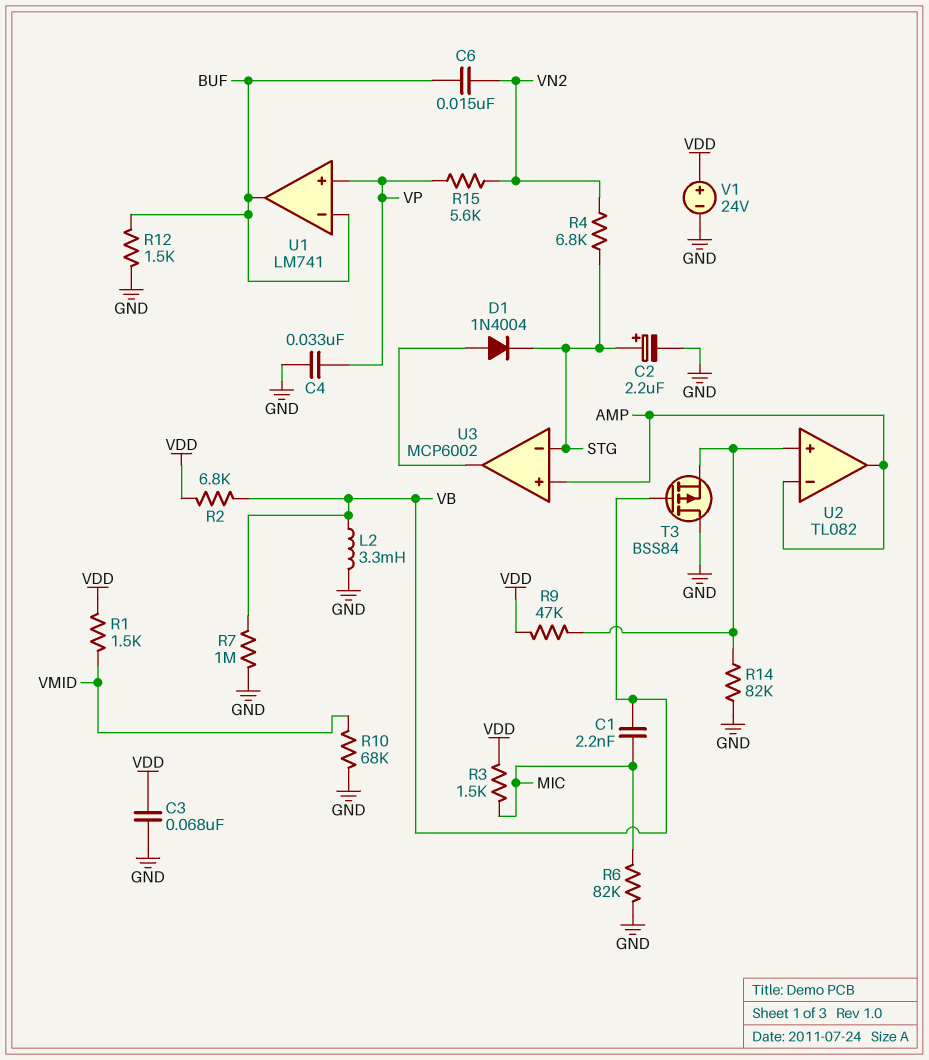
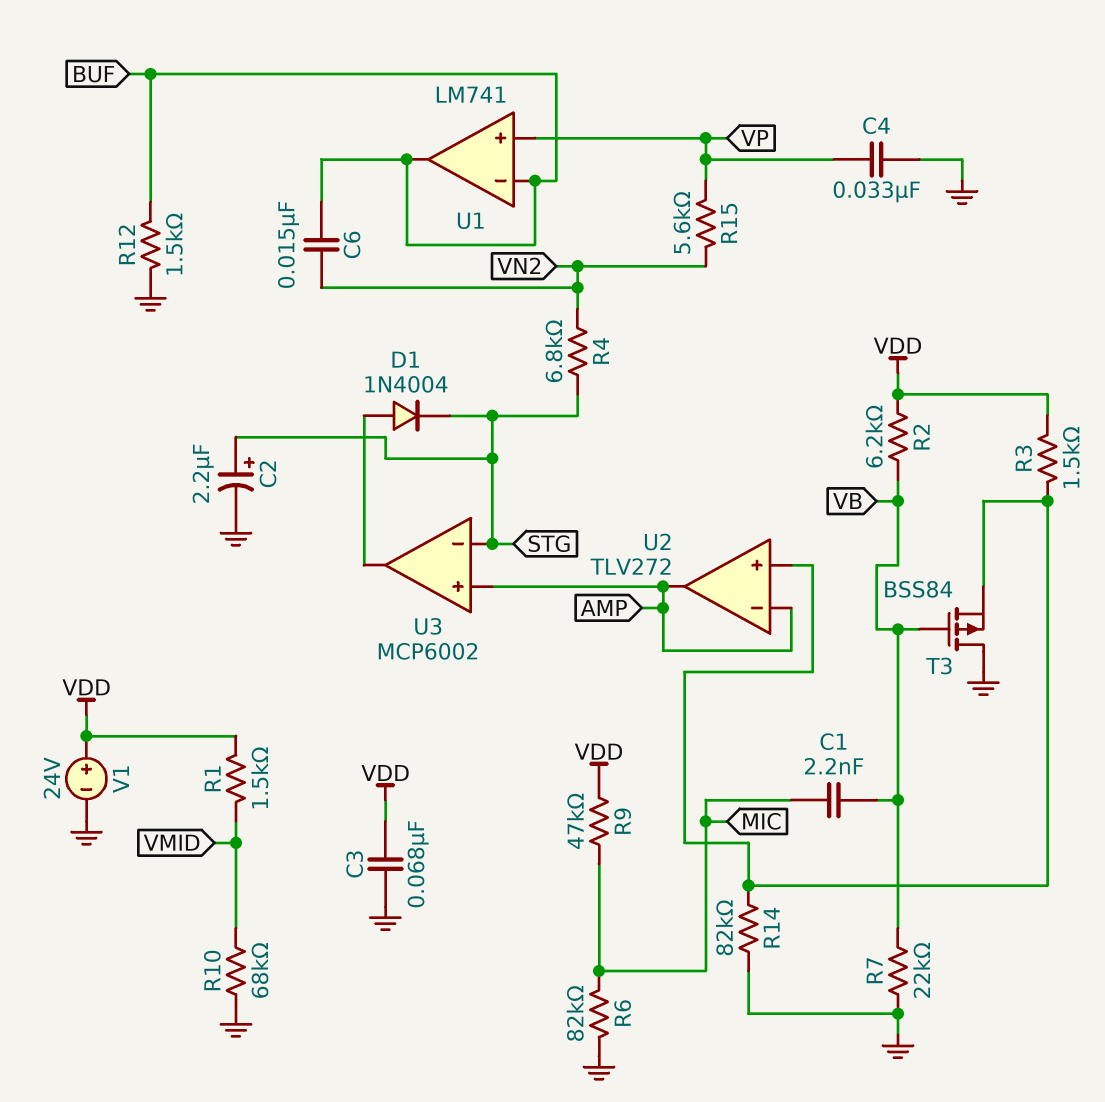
L2: 3.3mH (GND, VB) -> none
R2: 6.8k (VB, VDD) -> 6.2k (VB, VDD)
R3: 1.5k (MIC, VDD) -> 1.5k (U2/in+, VDD)
R7: 1M (GND, VB) -> 22k (GND, VB)
R9: 47k (U2/in+, VDD) -> 47k (MIC, VDD)
U2: TL082 -> TLV272

